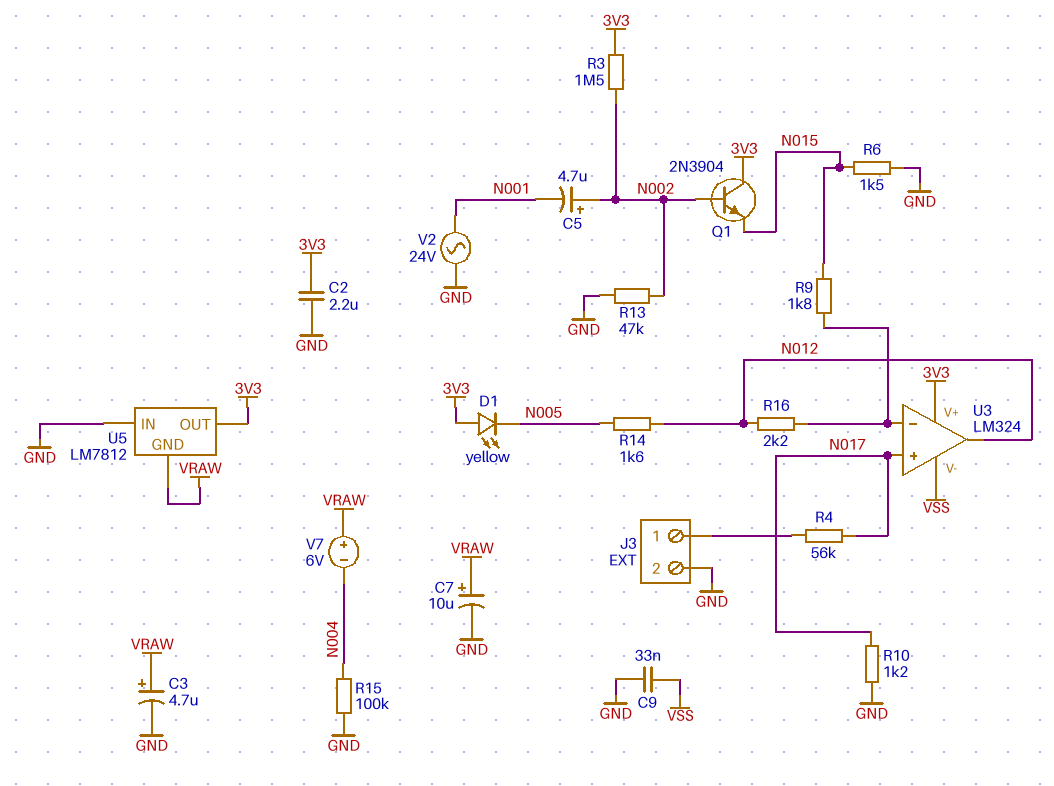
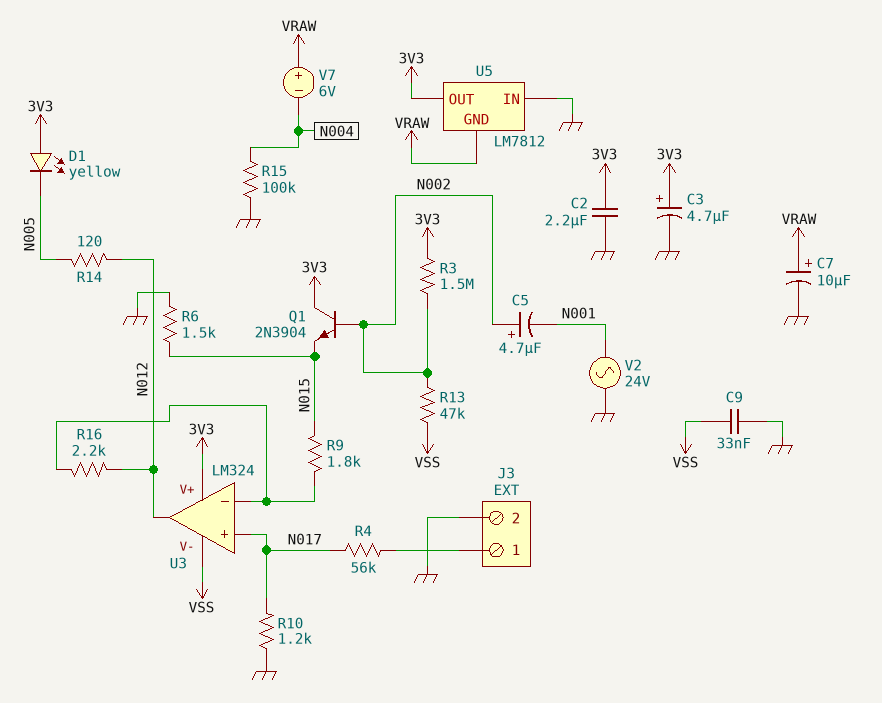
C3: 4.7uF (plus VRAW, minus GND) -> 4.7uF (plus 3V3, minus GND)
R13: 47k (GND, N002) -> 47k (N002, VSS)
R14: 1.6k (N005, N012) -> 120 (N005, N012)

